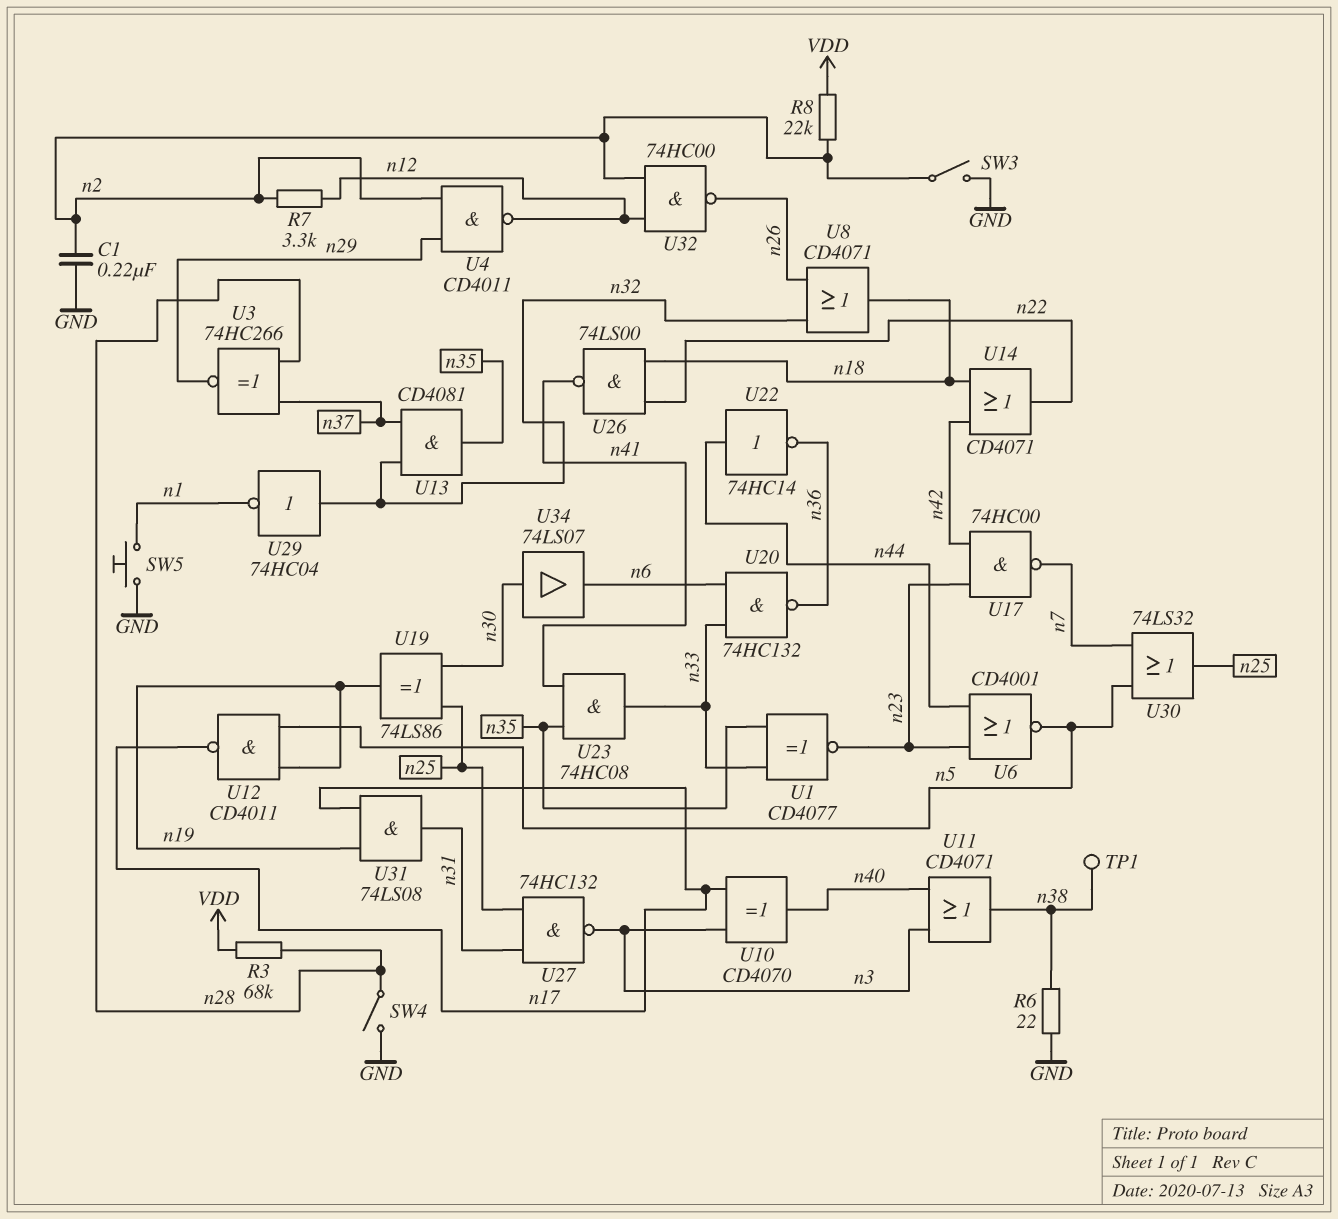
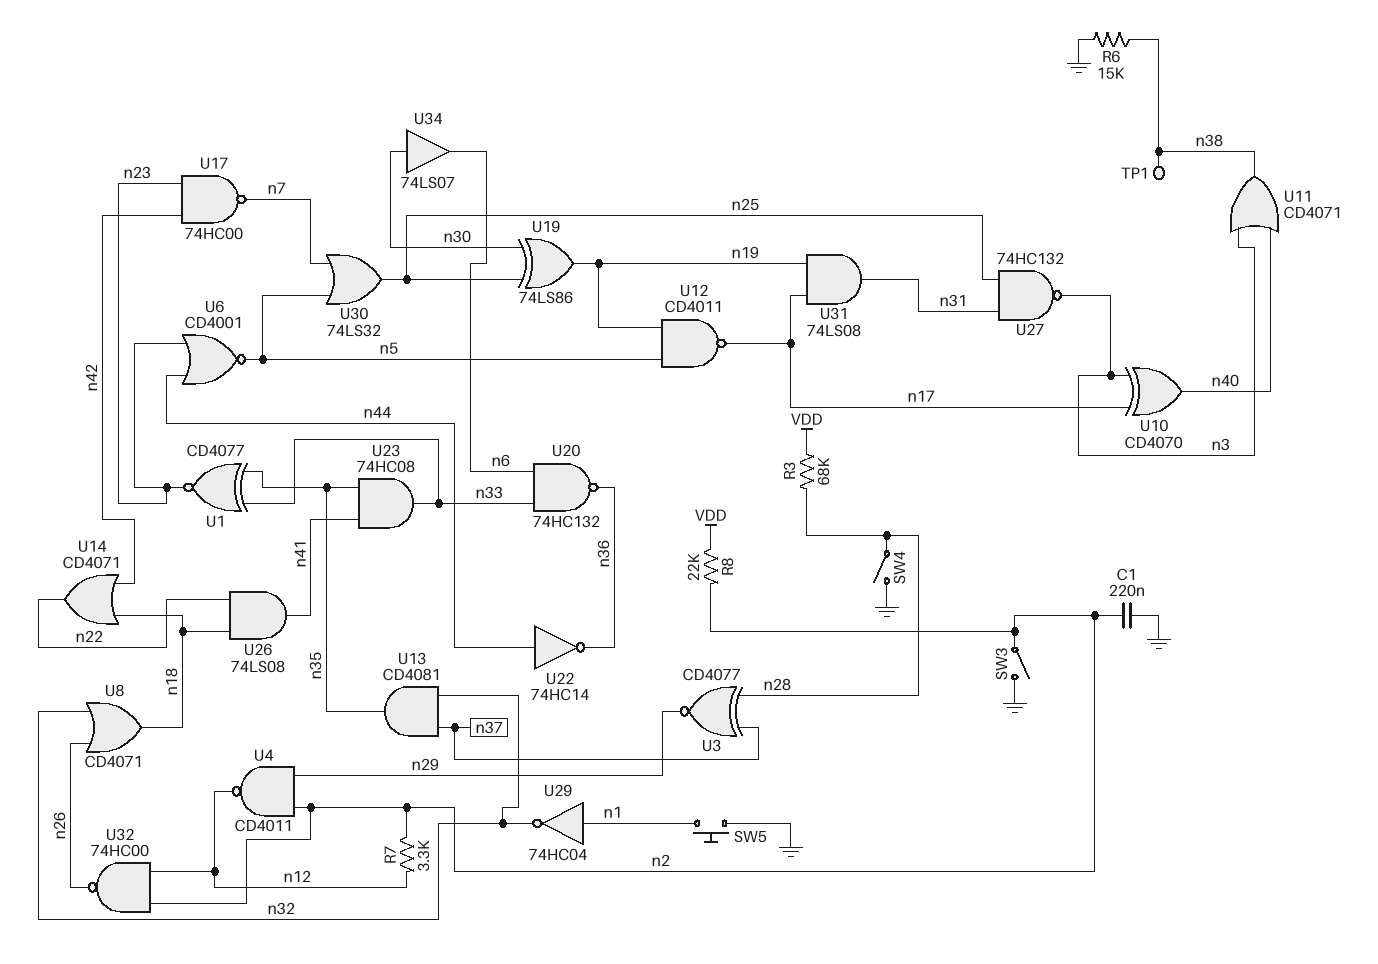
R6: 22 (GND, n38) -> 15k (GND, n38)
U3: XNOR 74HC266 (in n28, in n37, out n29) -> XNOR CD4077 (in n28, in n37, out n29)
U26: NAND 74LS00 (in n18, in n22, out n41) -> AND 74LS08 (in n18, in n22, out n41)
U29: NOT 74HC04 (in n32, out n1) -> NOT 74HC04 (in n1, out n32)

